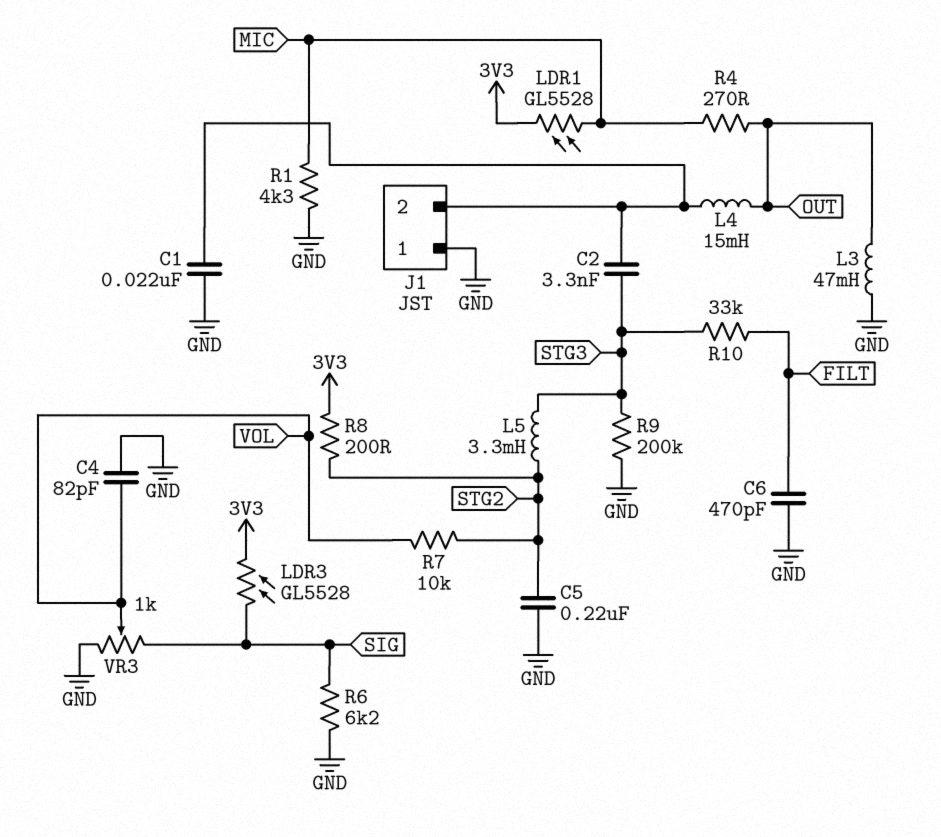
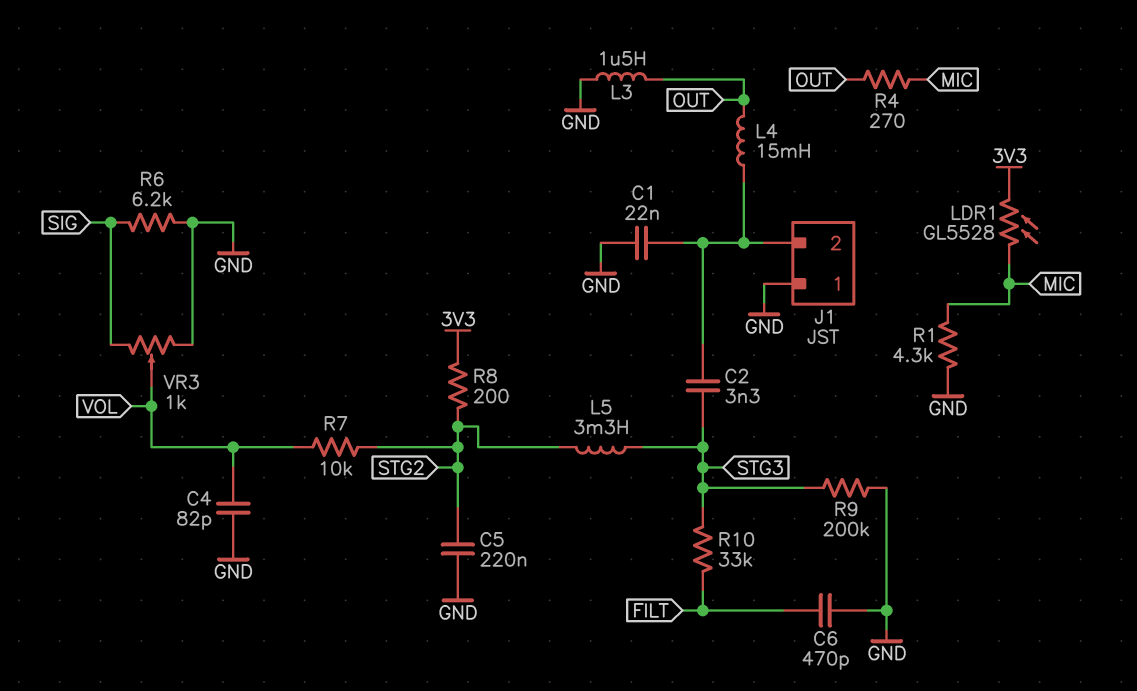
L3: 47mH (GND, OUT) -> 1.5uH (GND, OUT)
LDR3: GL5528 (3V3, SIG) -> none

